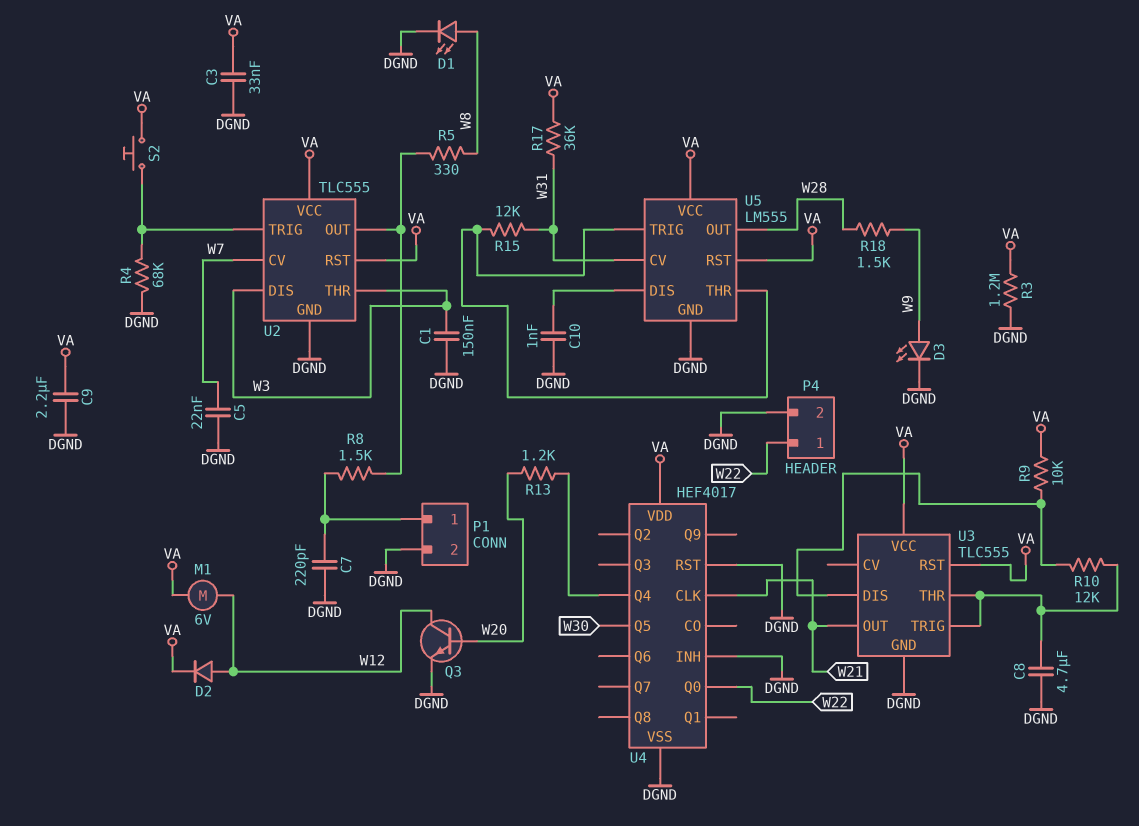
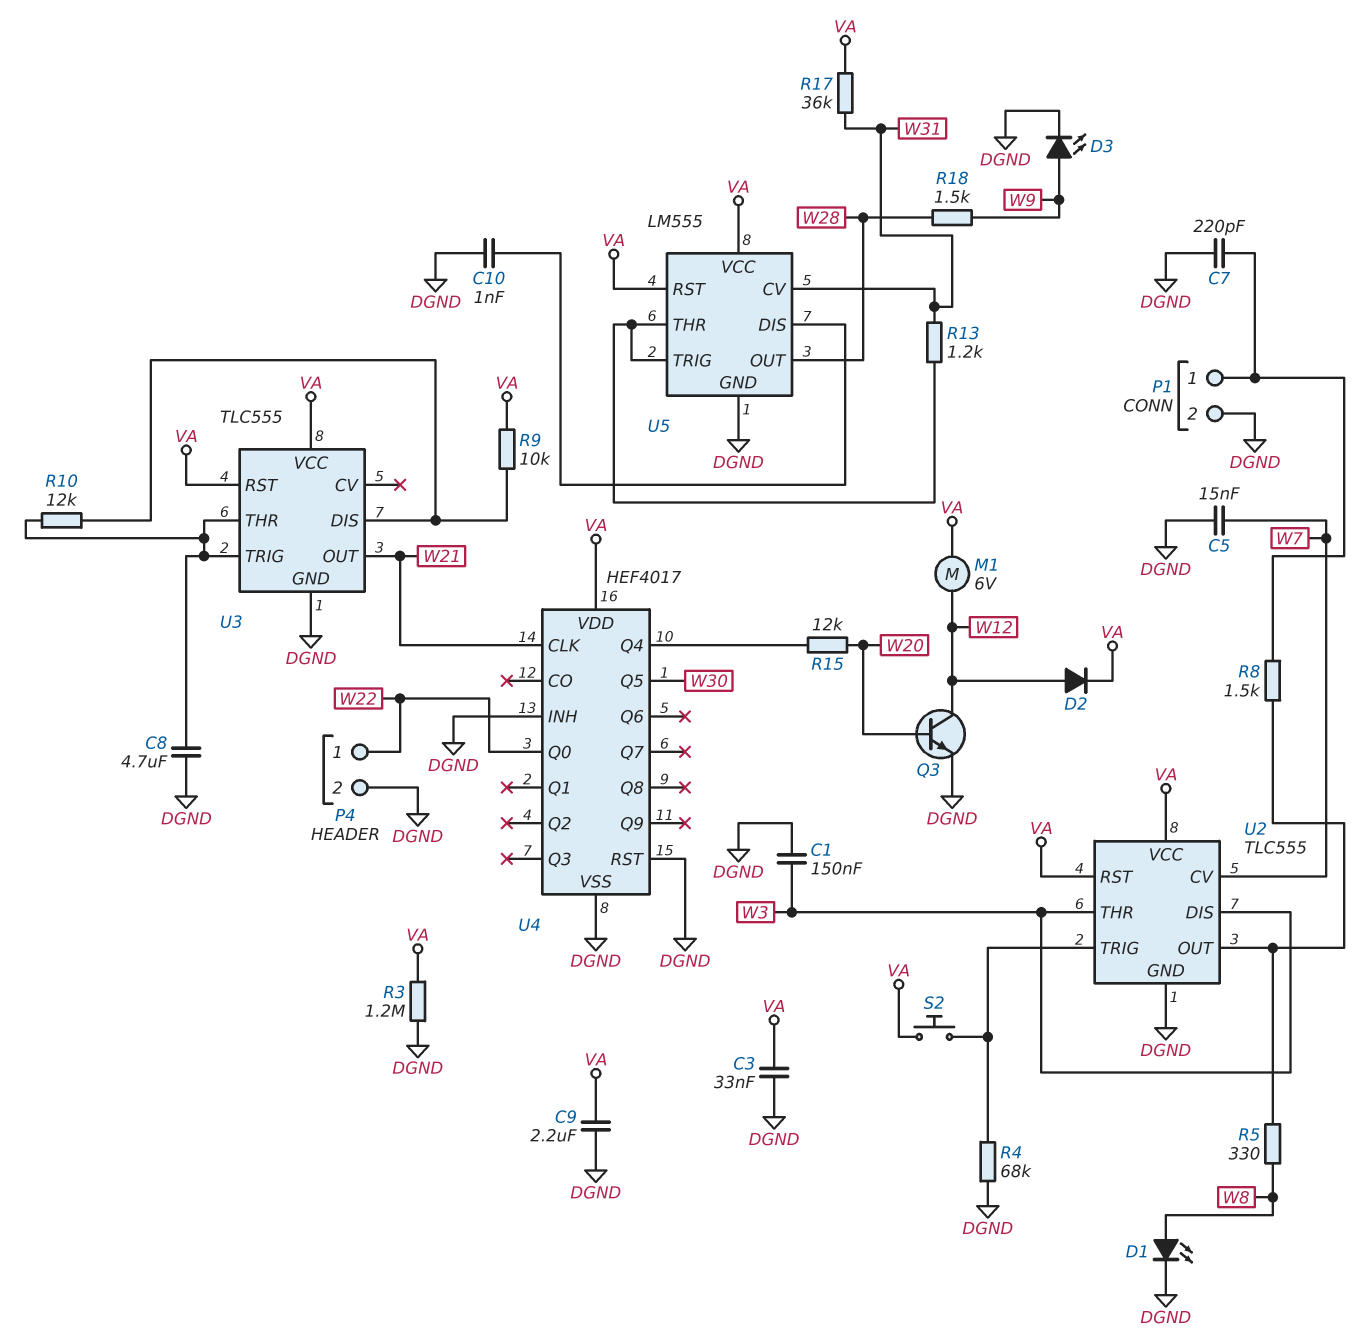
C5: 22nF (DGND, W7) -> 15nF (DGND, W7)
R13: 1.2k (U4/Q4, W20) -> 1.2k (U5/THR, W31)
R15: 12k (U5/THR, W31) -> 12k (U4/Q4, W20)

